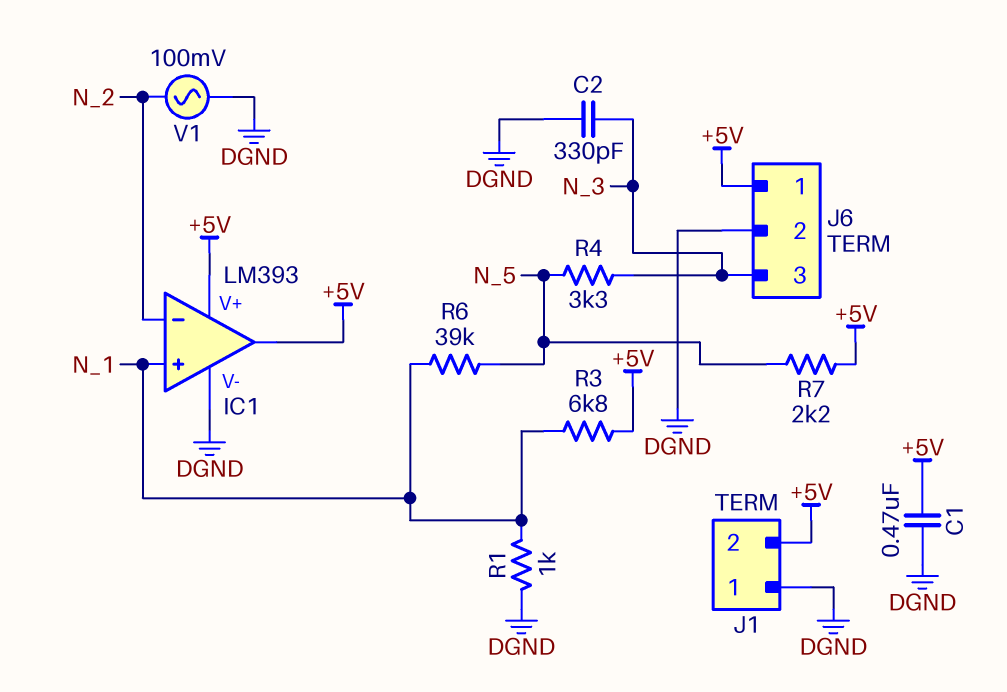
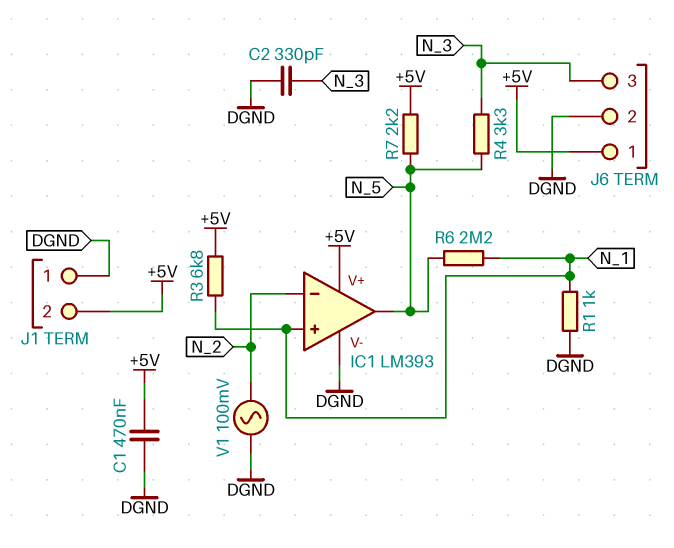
IC1 pin out: +5V -> N_5
R6: 39k (N_1, N_5) -> 2.2M (N_1, N_5)

